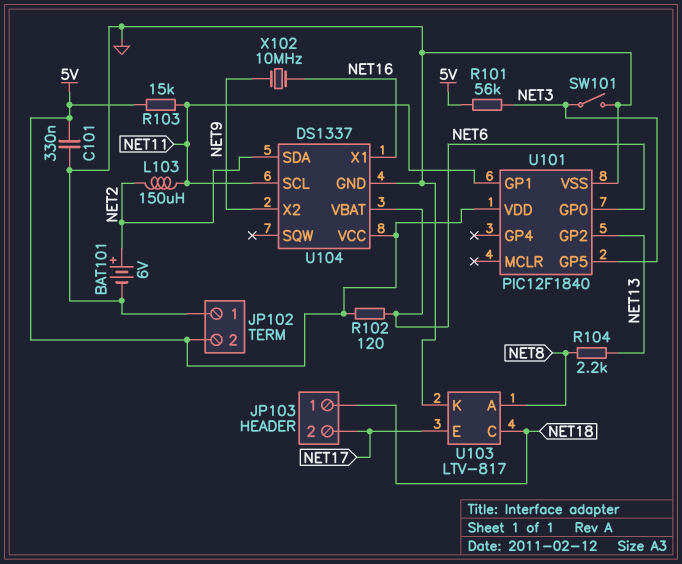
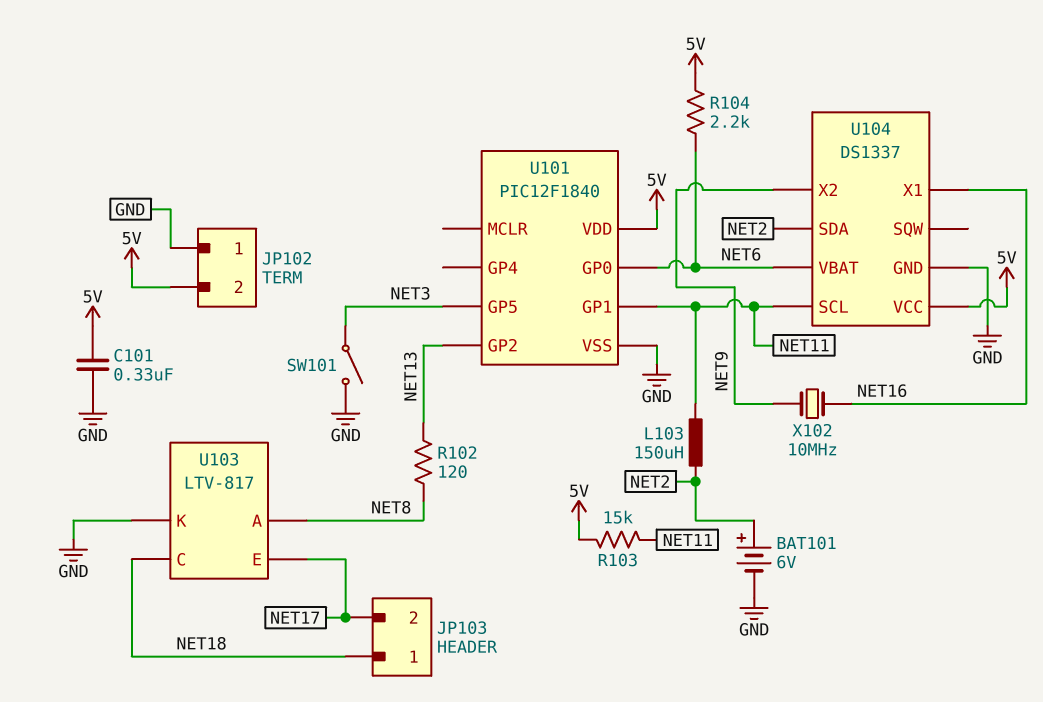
R101: 56k (5V, NET3) -> none
R102: 120 (5V, NET6) -> 120 (NET8, NET13)
R104: 2.2k (NET8, NET13) -> 2.2k (5V, NET6)

